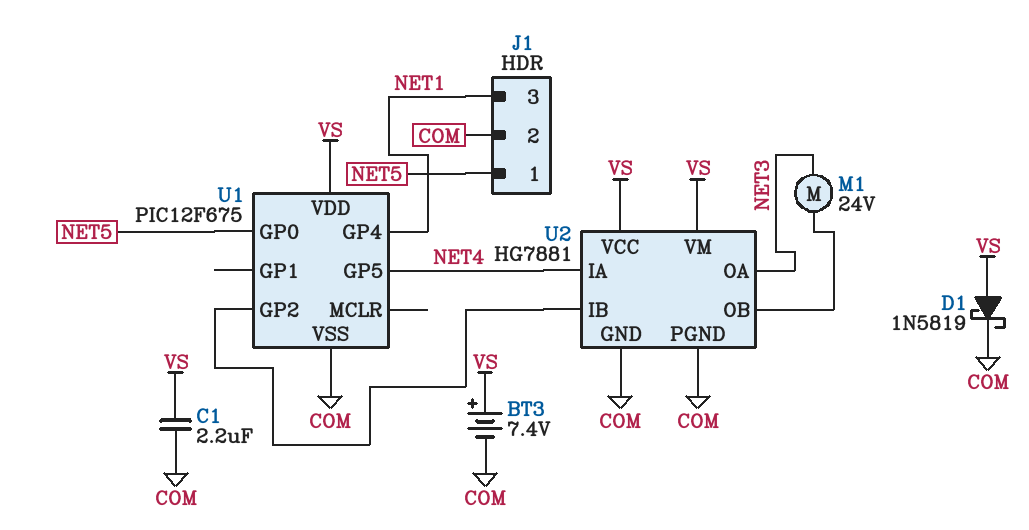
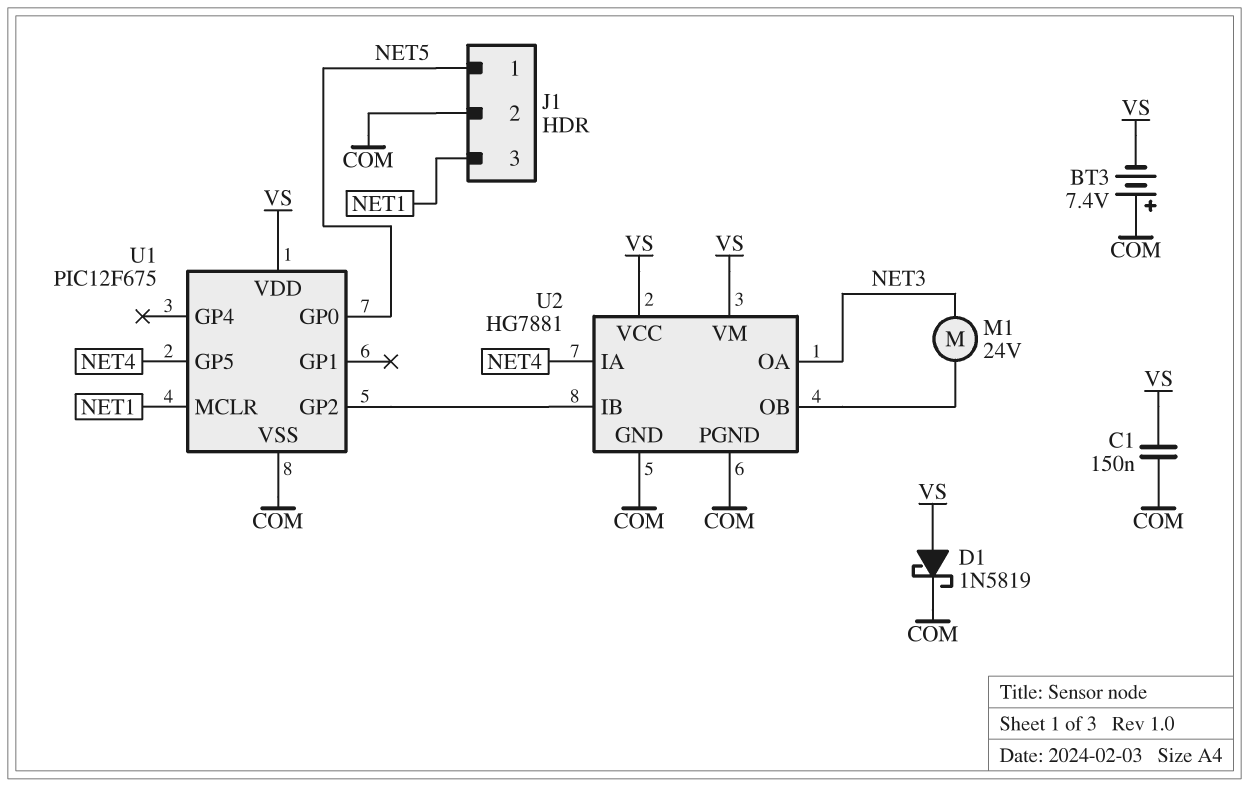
BT3: 7.4V (plus VS, minus COM) -> 7.4V (plus COM, minus VS)
C1: 2.2uF (COM, VS) -> 150nF (COM, VS)
U1 pin GP4: NET1 -> none
U1 pin MCLR: none -> NET1

